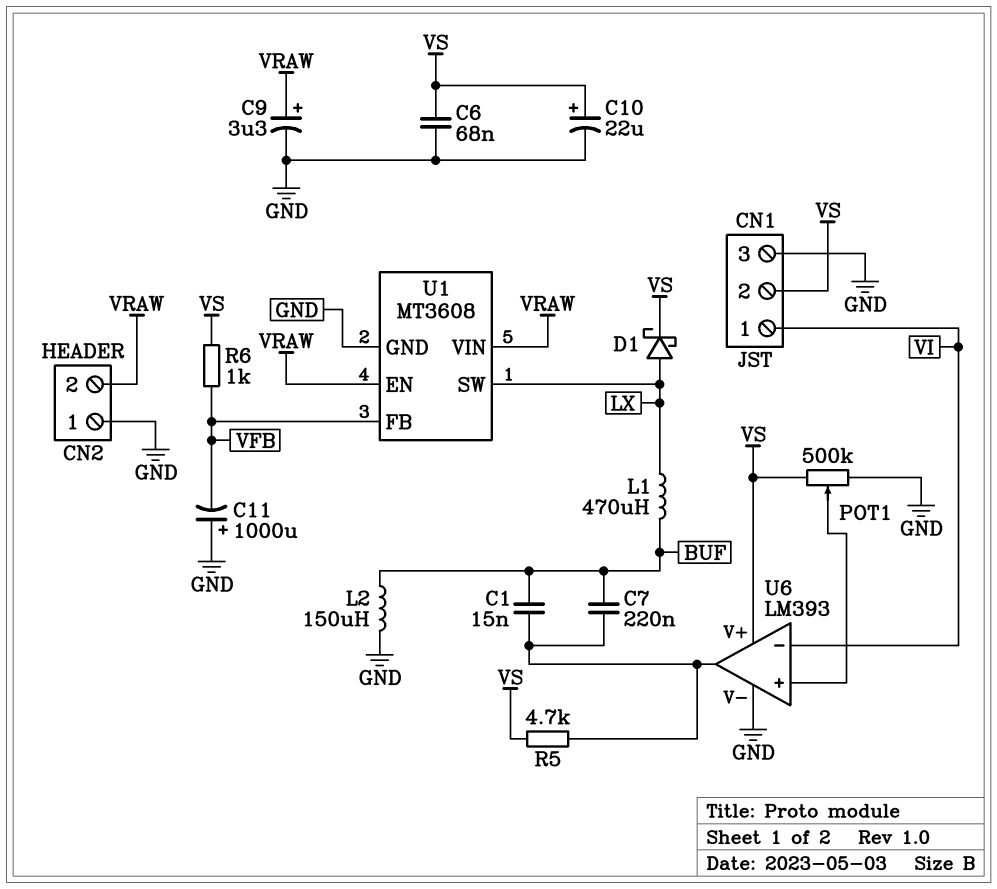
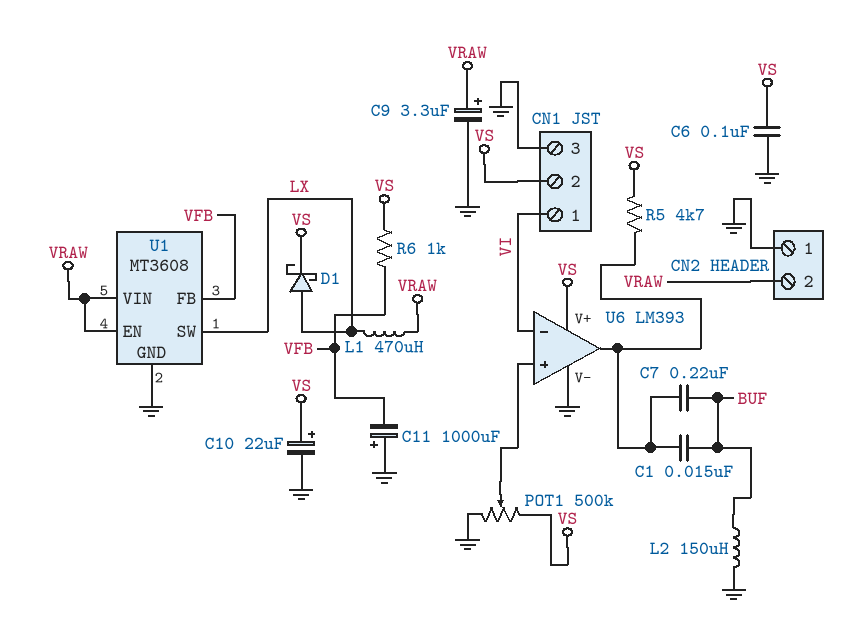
C6: 68nF (GND, VS) -> 100nF (GND, VS)
L1: 470uH (BUF, LX) -> 470uH (LX, VRAW)

